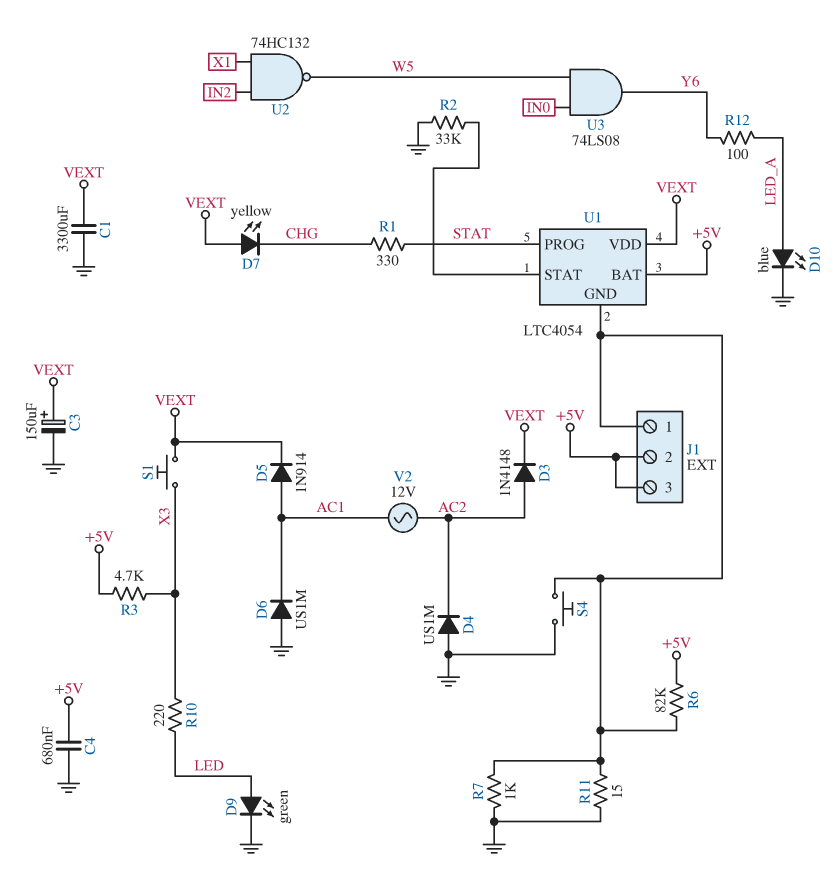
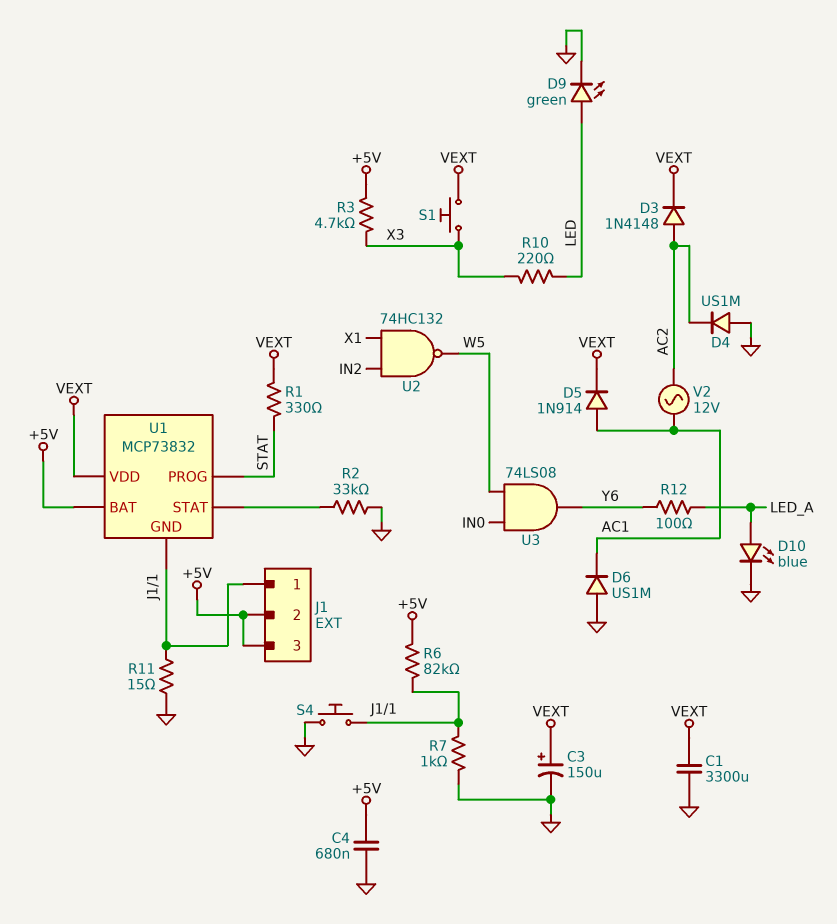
D7: LED yellow (A VEXT, K CHG) -> none
R1: 330 (CHG, STAT) -> 330 (STAT, VEXT)
U1: LTC4054 -> MCP73832

